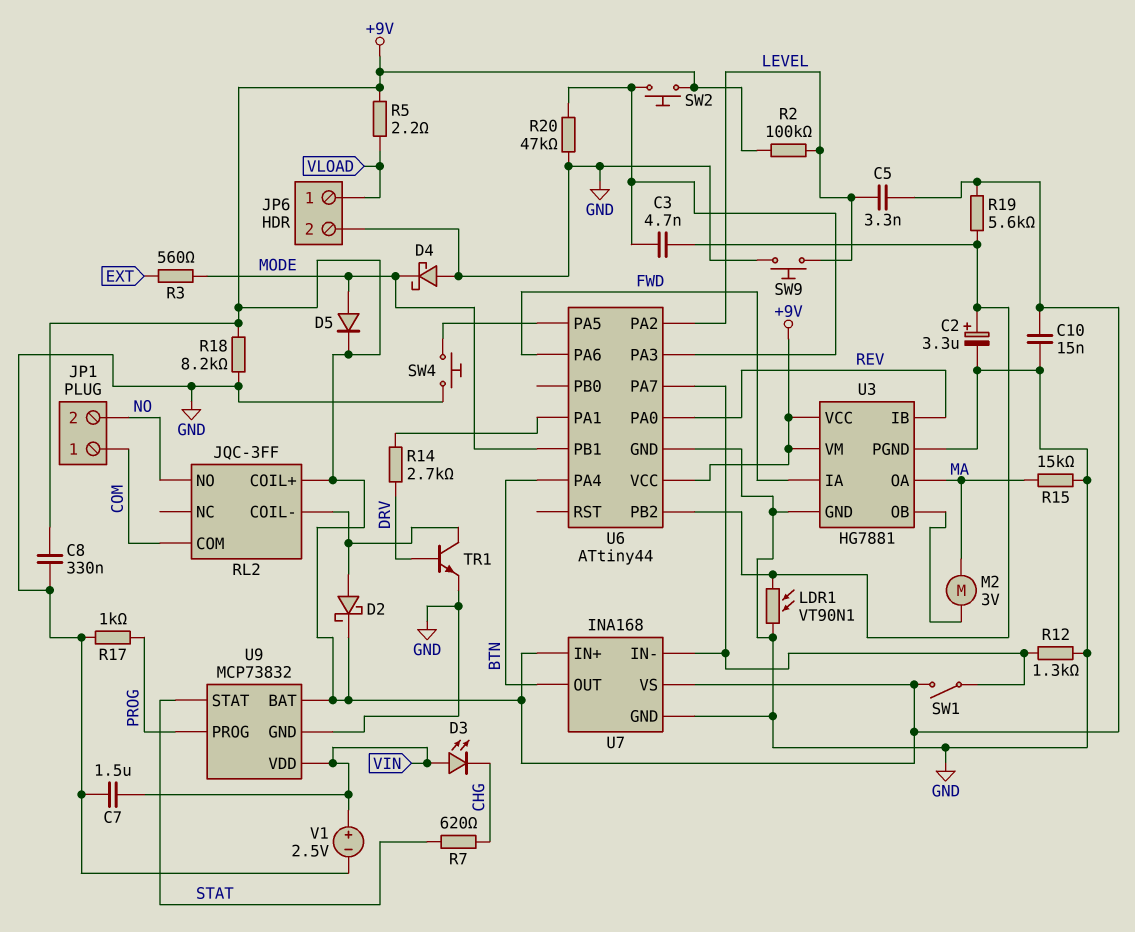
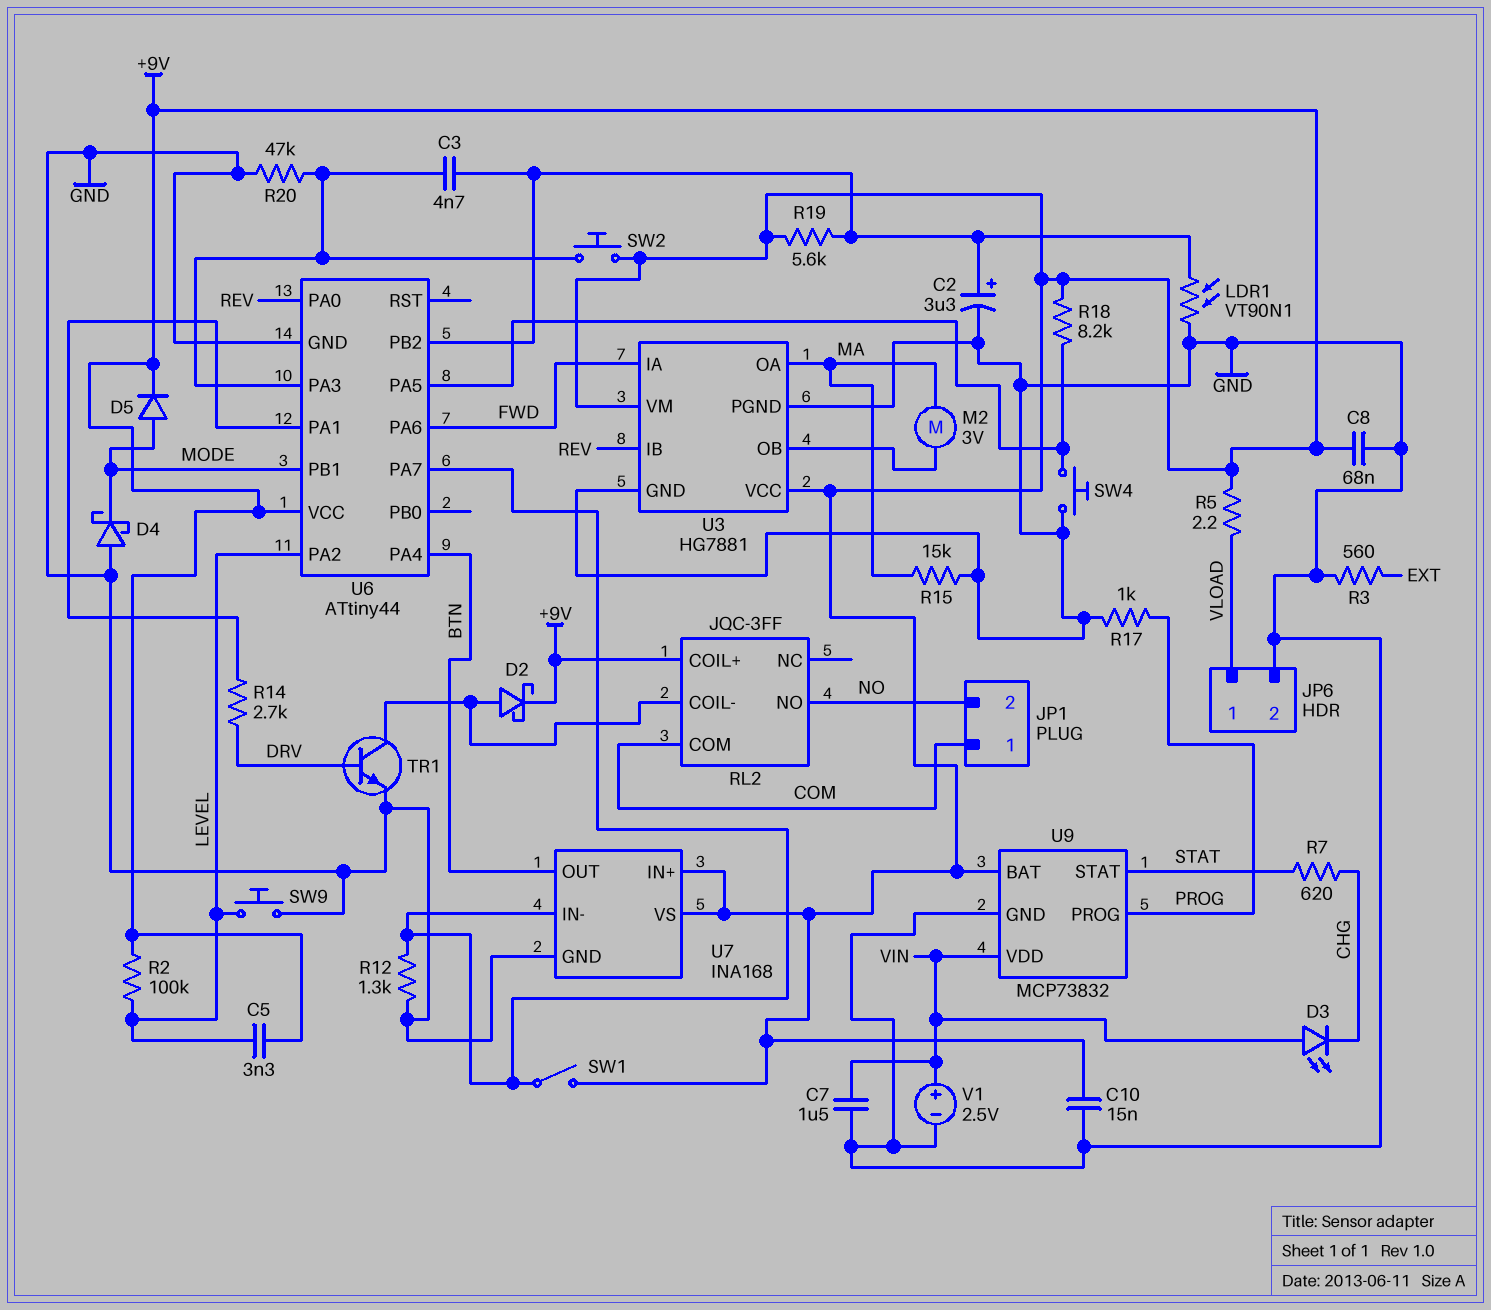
C8: 330nF (+9V, GND) -> 68nF (+9V, GND)
R3: 560 (EXT, MODE) -> 560 (EXT, GND)
R18: 8.2k (+9V, GND) -> 8.2k (+9V, U6/PA5)

